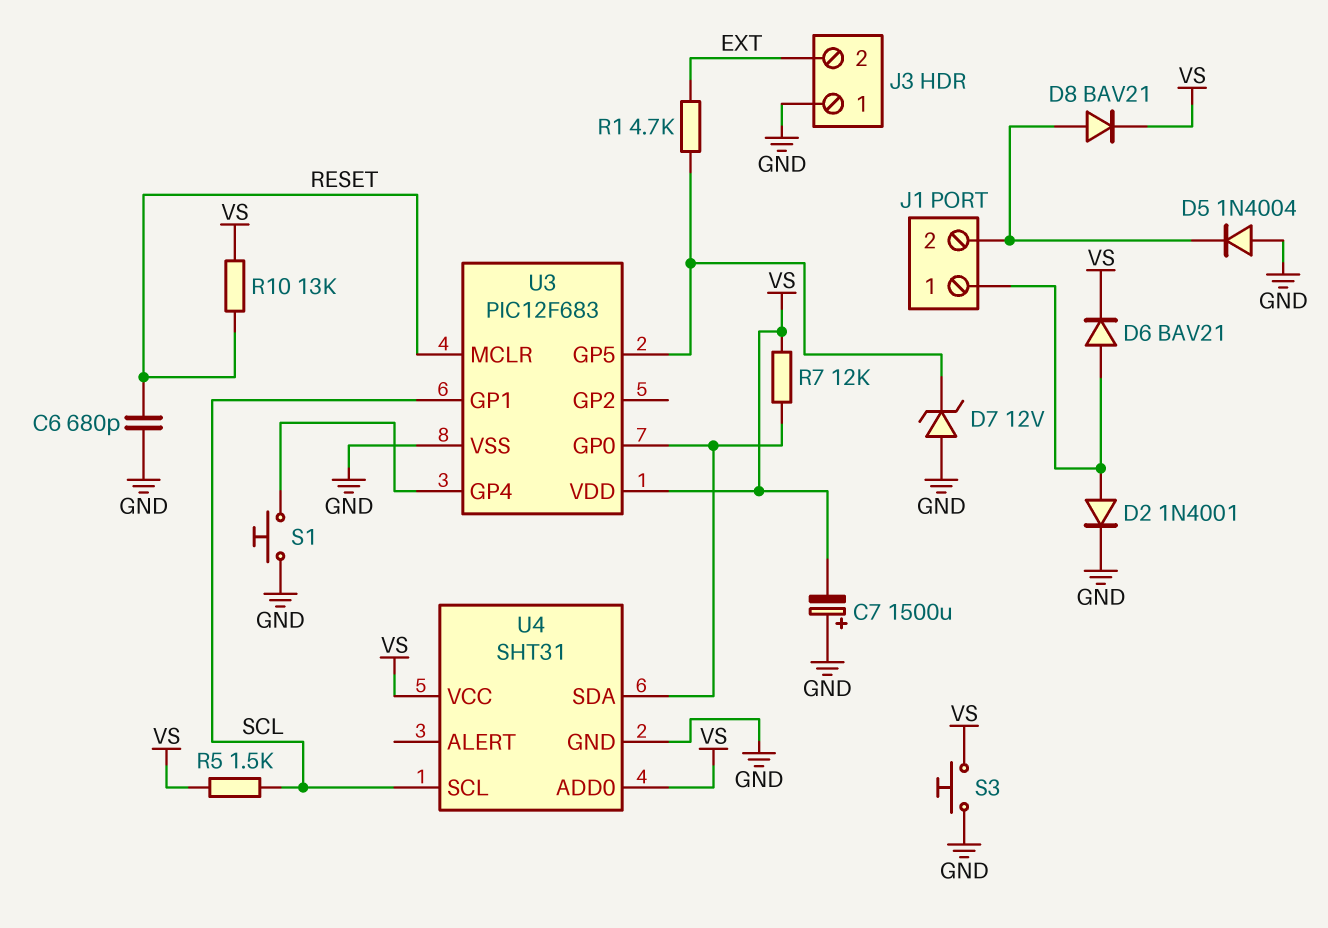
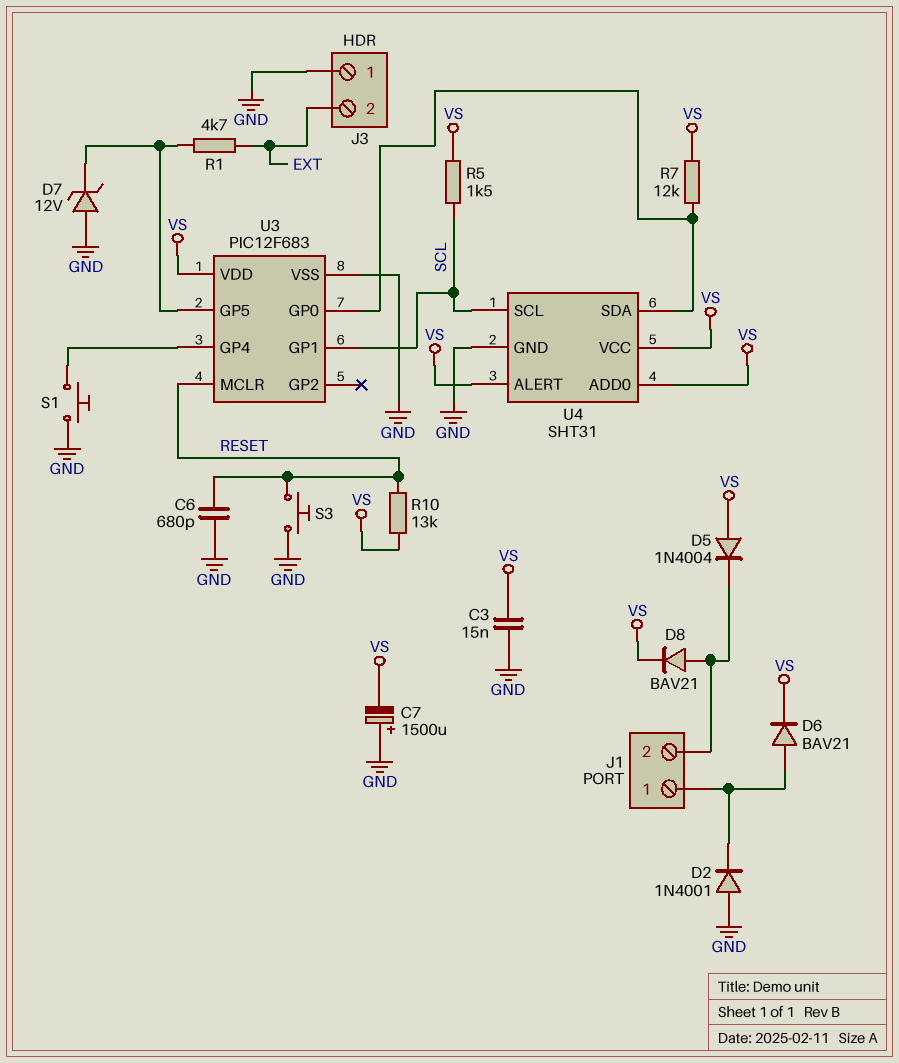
C3: none -> 15nF (GND, VS)
D2: diode 1N4001 (A J1/1, K GND) -> diode 1N4001 (A GND, K J1/1)
D5: diode 1N4004 (A GND, K J1/2) -> diode 1N4004 (A VS, K J1/2)
S3: button (GND, VS) -> button (GND, RESET)
U4 pin ALERT: none -> VS

